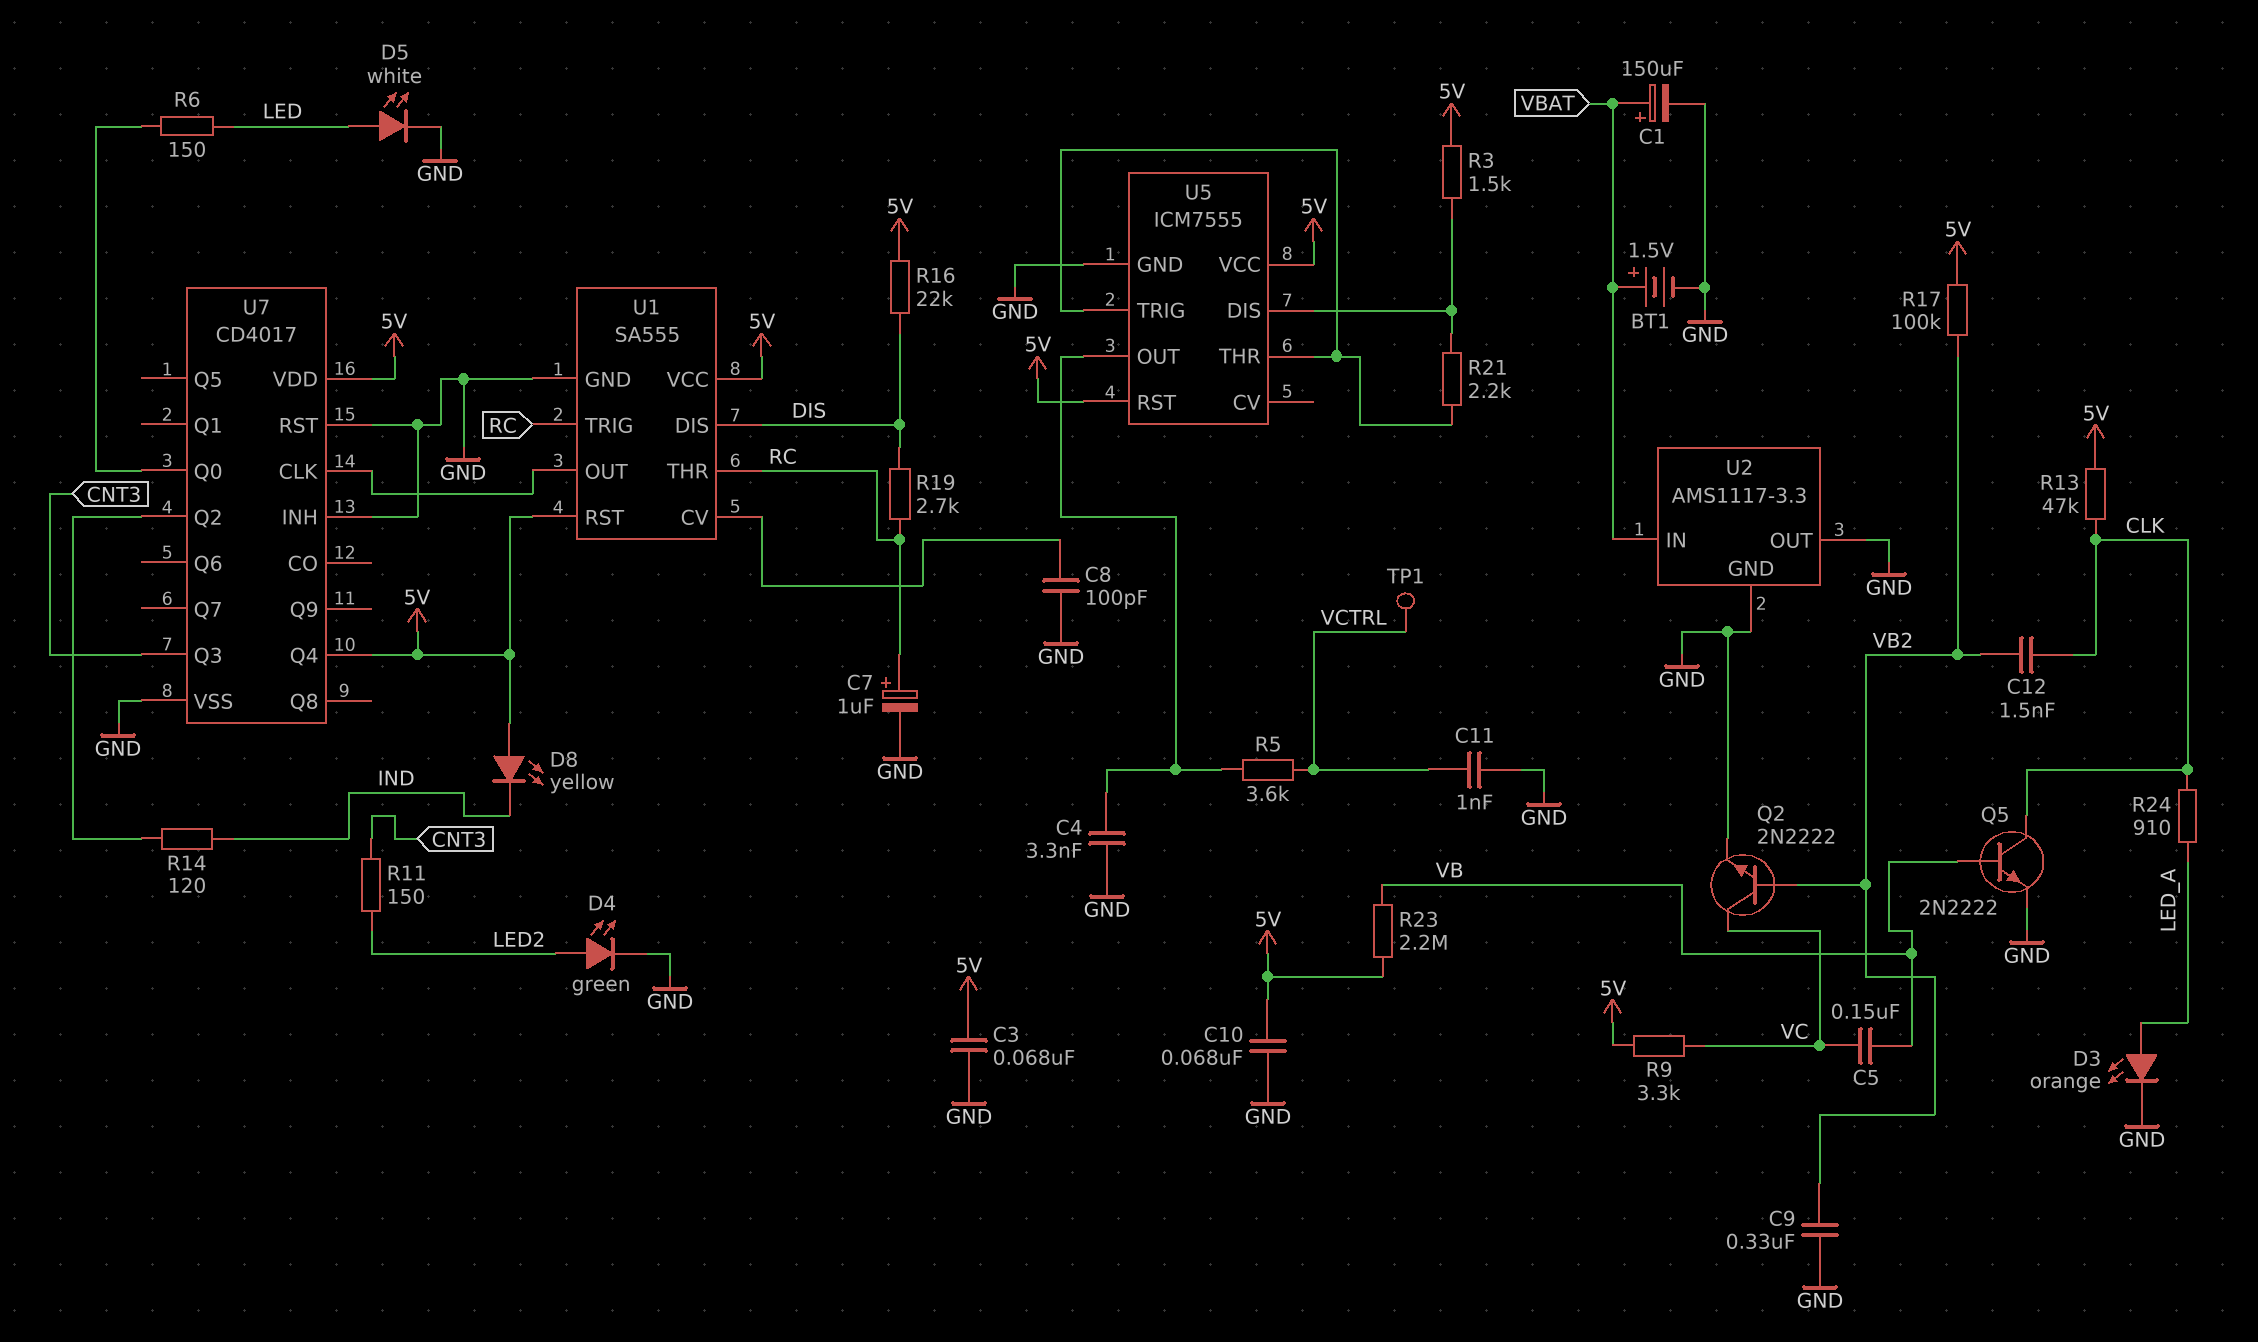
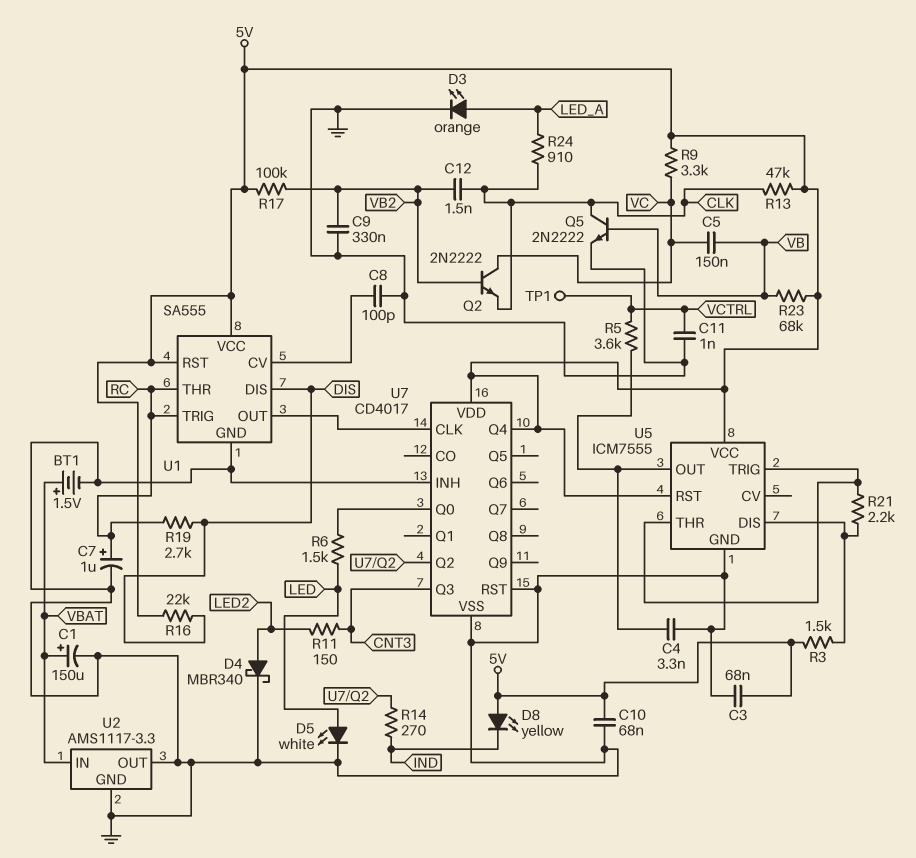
D4: LED green (A LED2, K GND) -> schottky MBR340 (A LED2, K GND)
Q2: NPN 2N2222 (B VB2, C VC, E GND) -> NPN 2N2222 (B VB2, C VC, E CLK)
R6: 150 (LED, U7/Q0) -> 1.5k (LED, U7/Q0)
R14: 120 (IND, U7/Q2) -> 270 (IND, U7/Q2)
R23: 2.2M (5V, VB) -> 68k (5V, VB)

